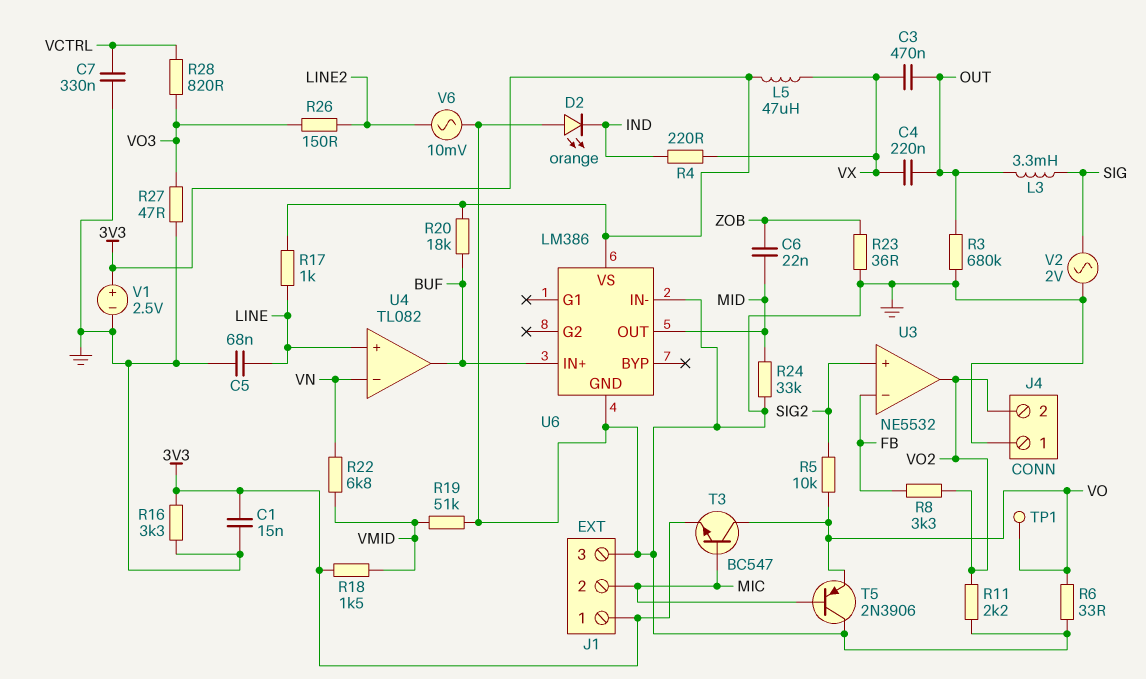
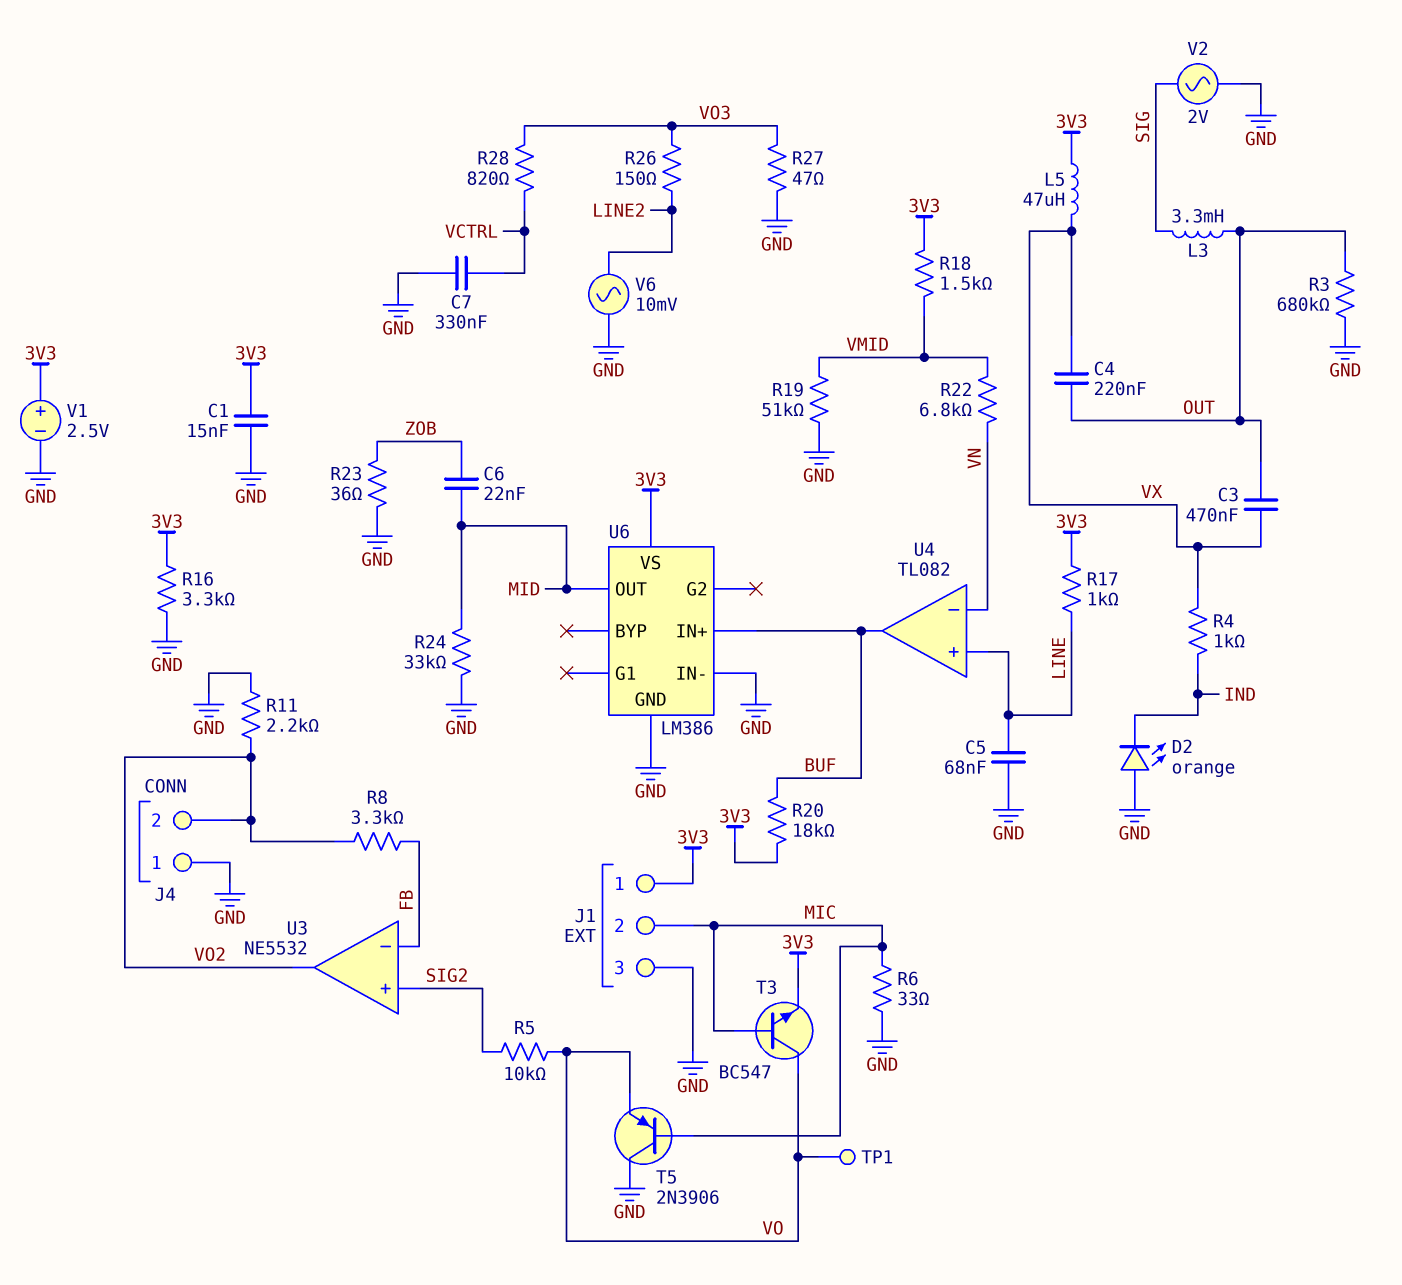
R4: 220 (IND, VX) -> 1k (IND, VX)
R6: 33 (GND, VO) -> 33 (GND, MIC)

